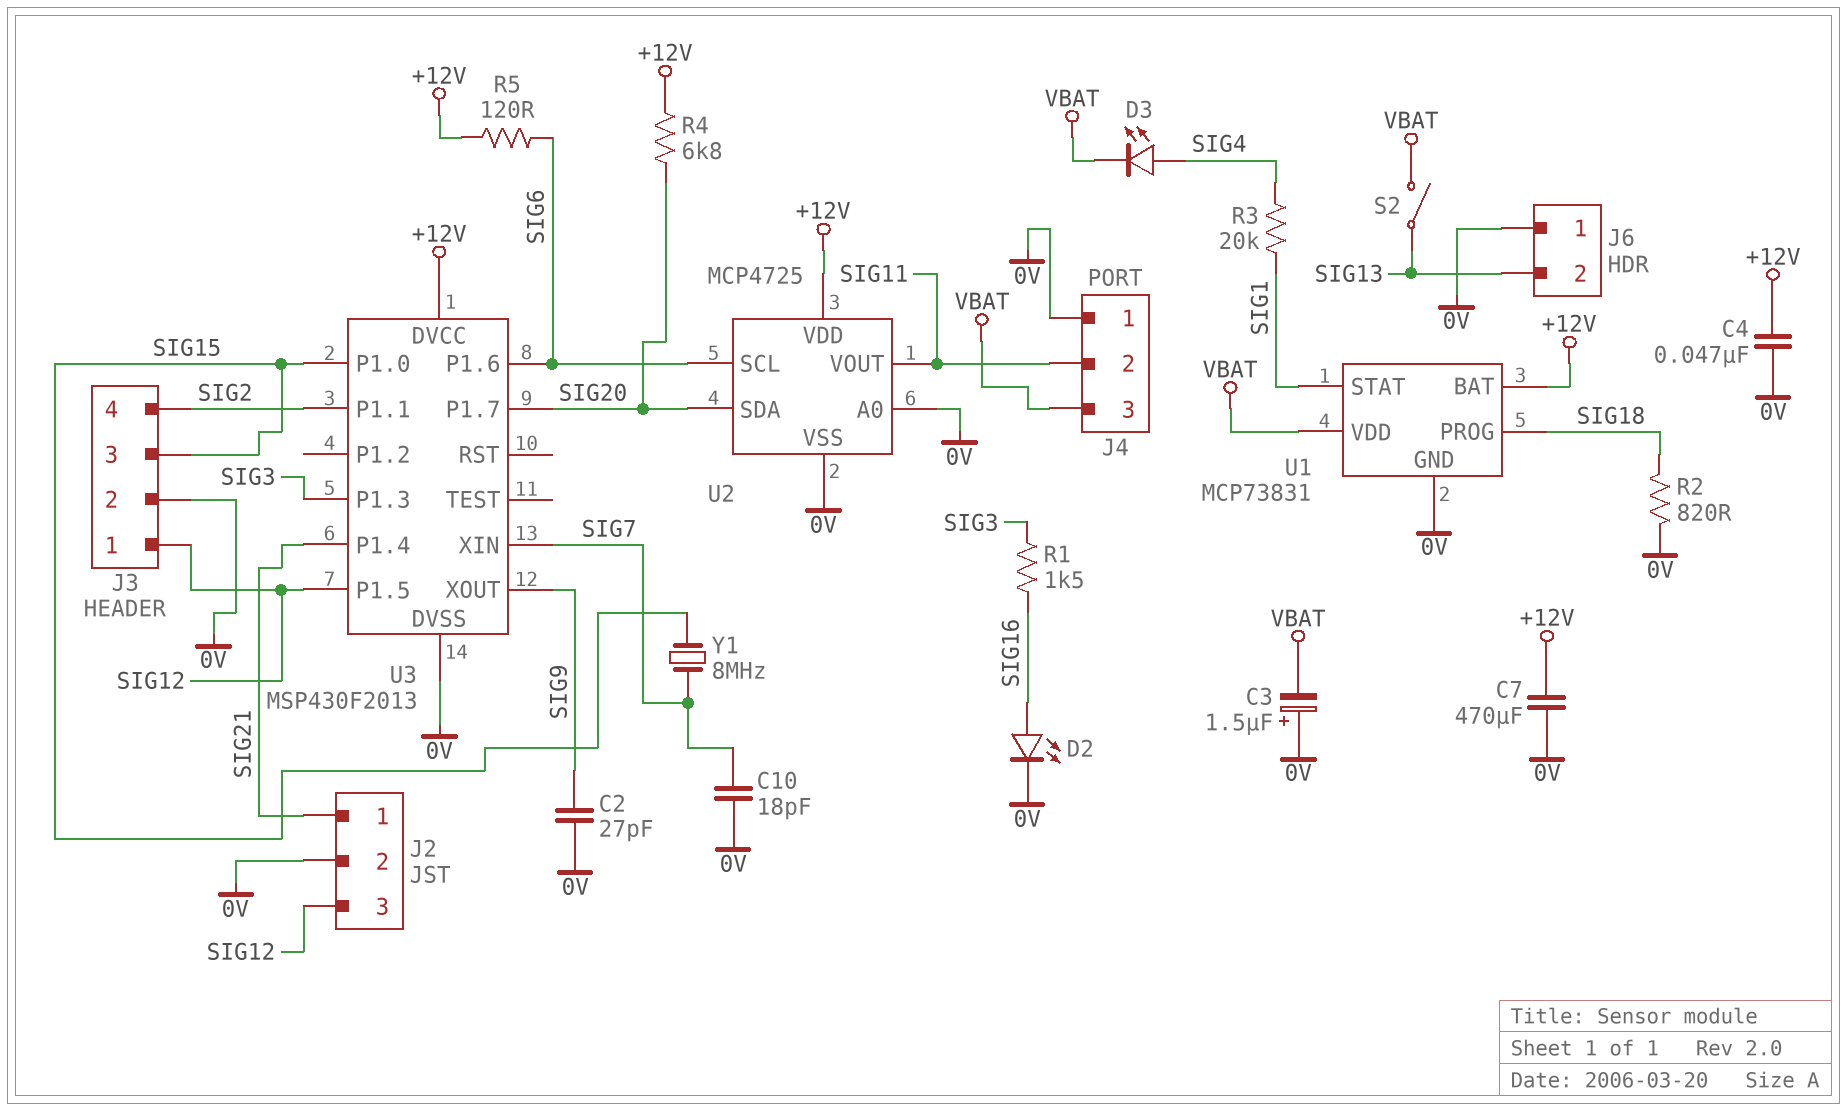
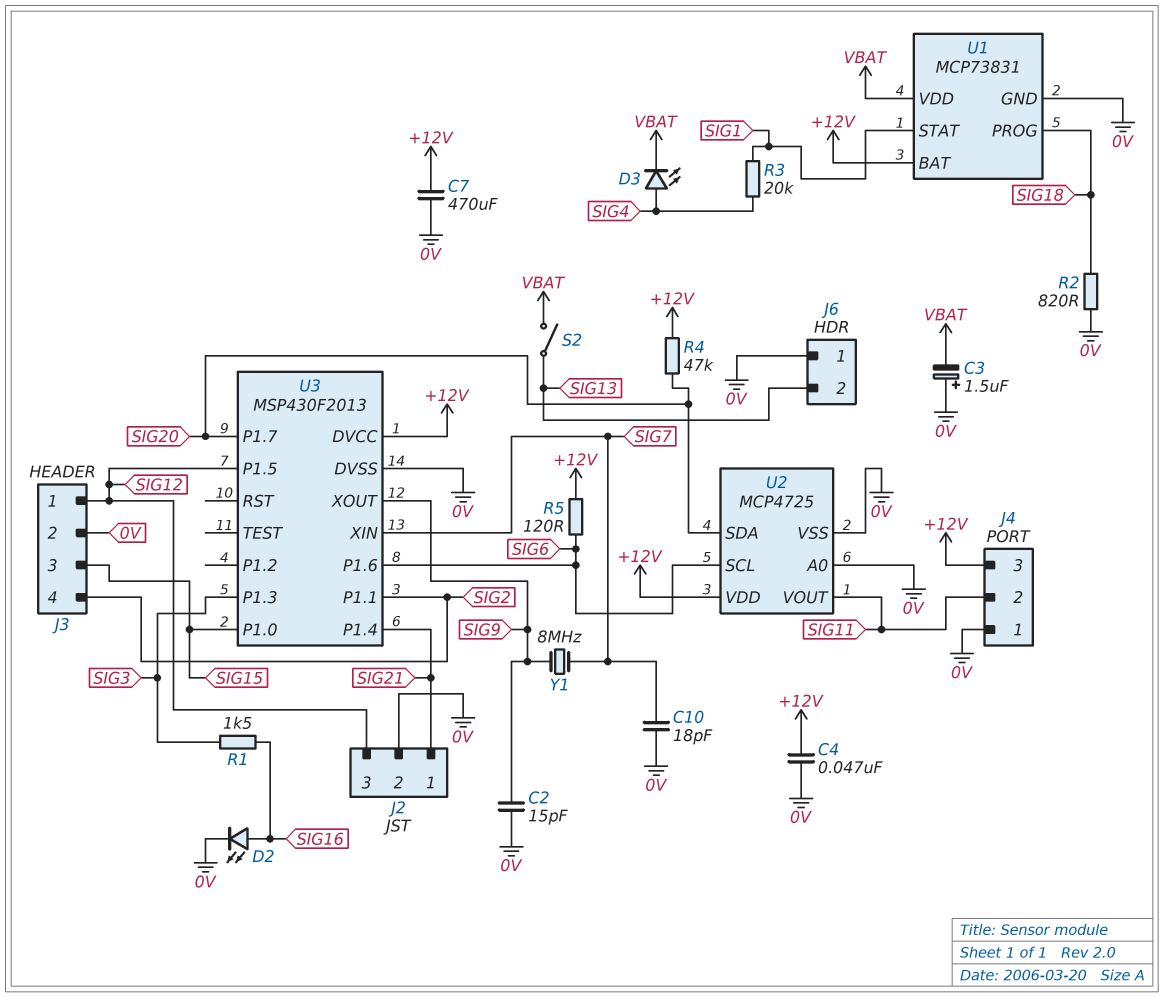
C2: 27pF (0V, SIG9) -> 15pF (0V, SIG9)
J4 pin 3: VBAT -> +12V
R4: 6.8k (+12V, SIG20) -> 47k (+12V, SIG20)
Y1: 8MHz (SIG7, SIG15) -> 8MHz (SIG7, SIG9)

